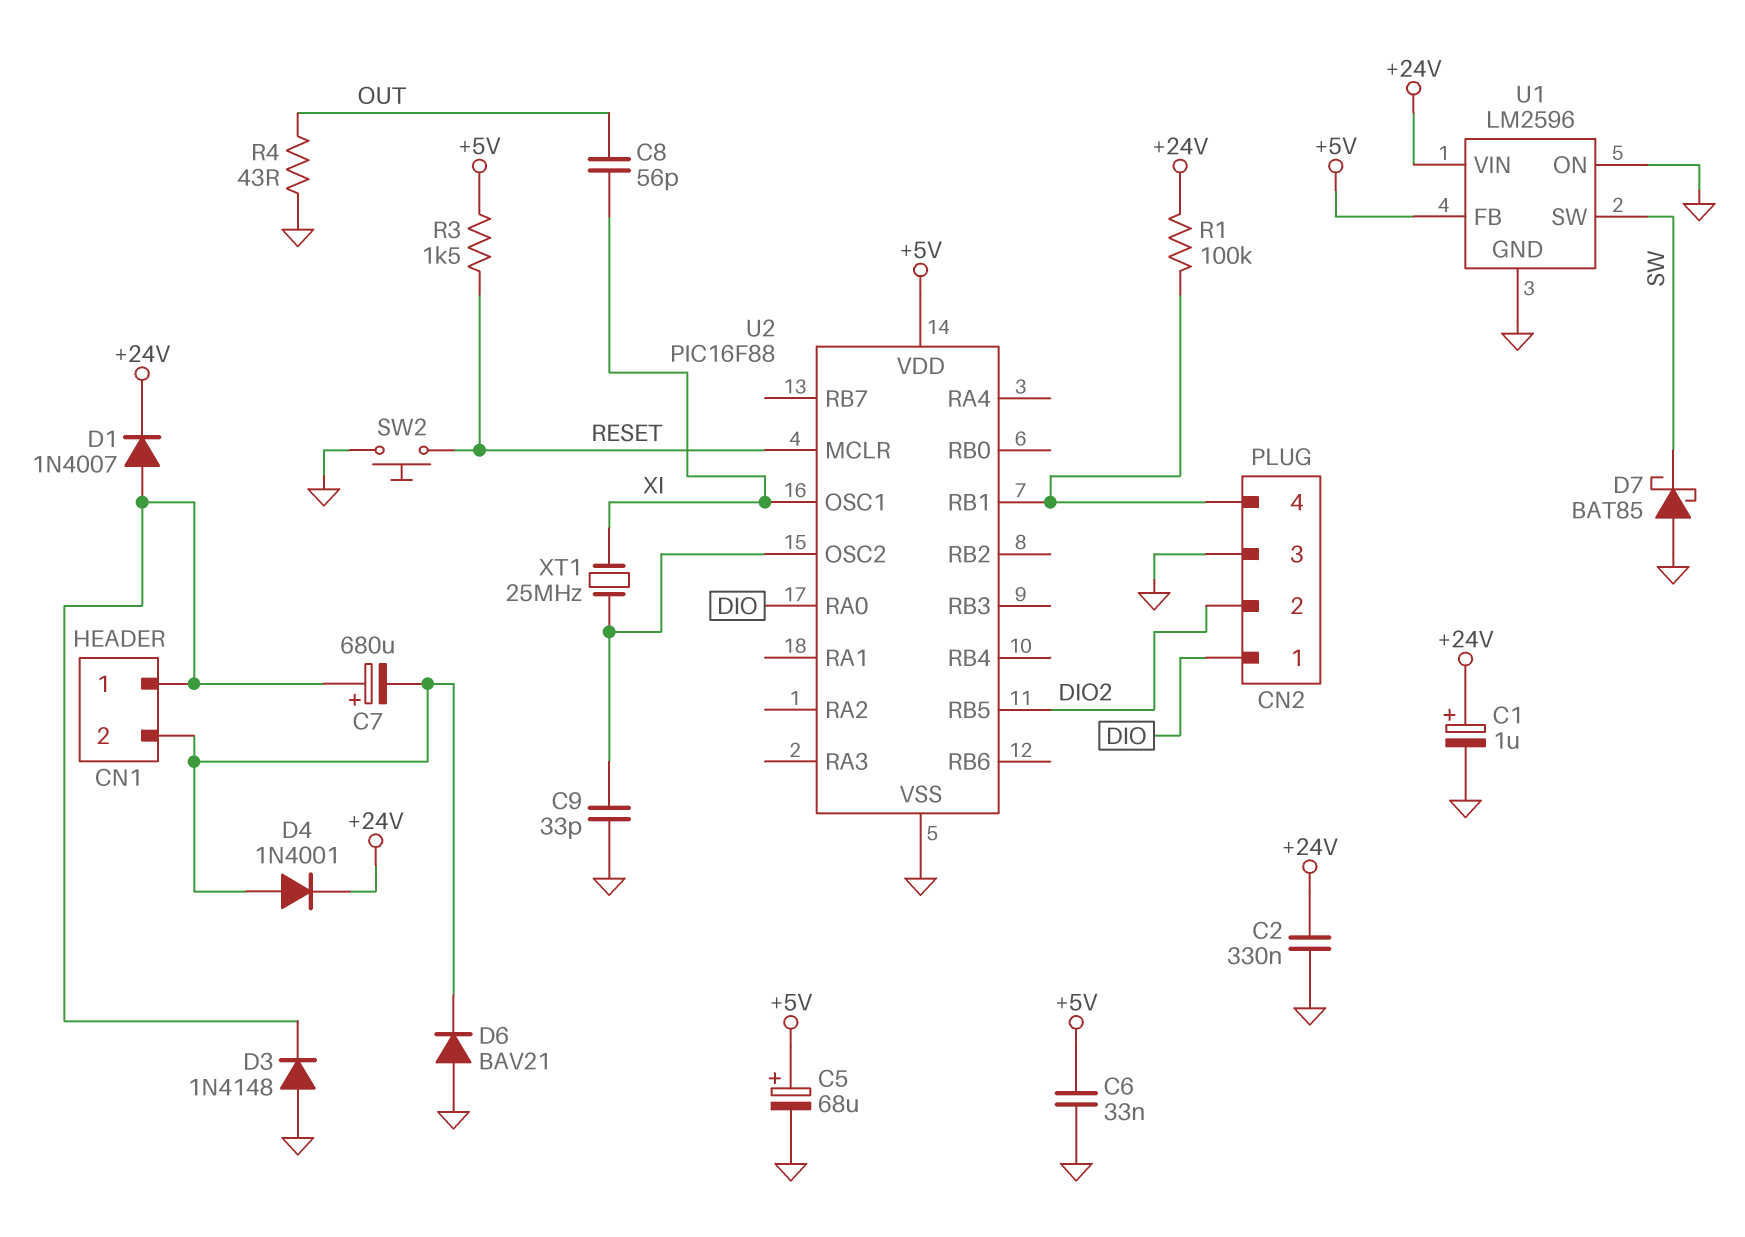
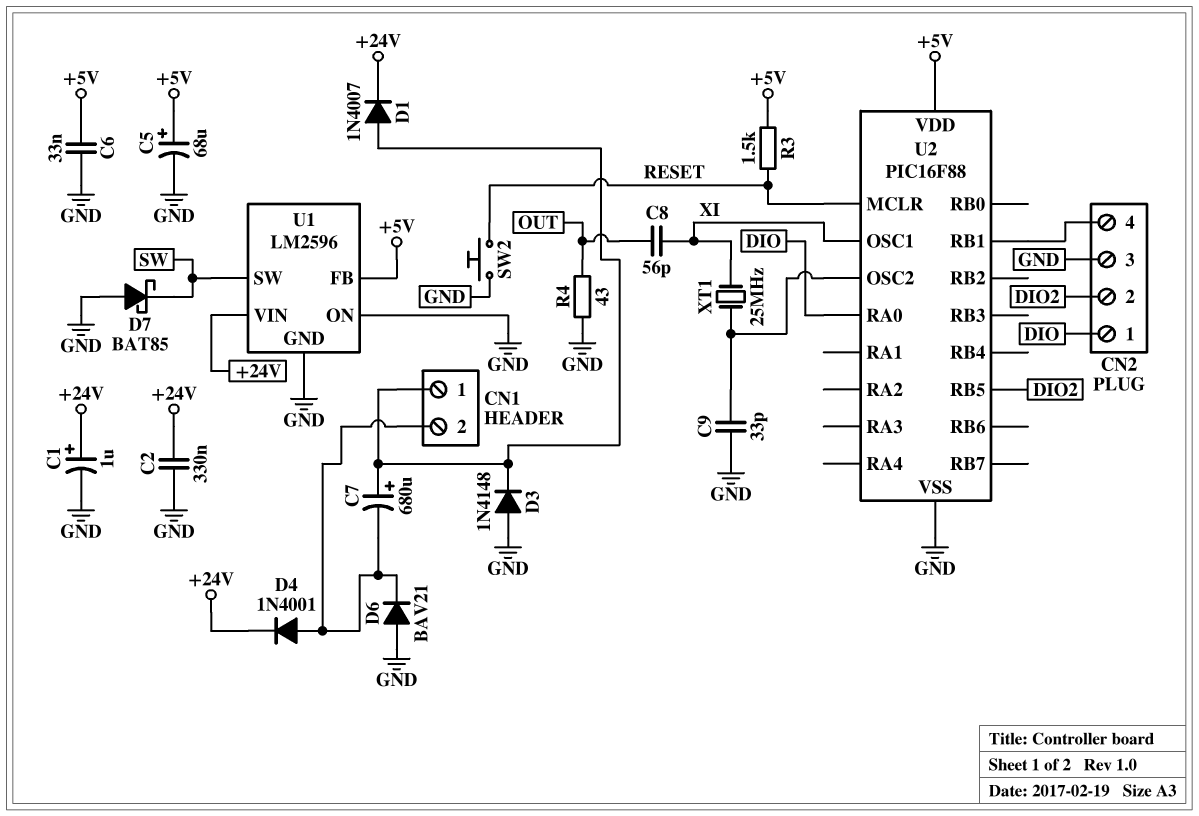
R1: 100k (+24V, CN2/4) -> none

